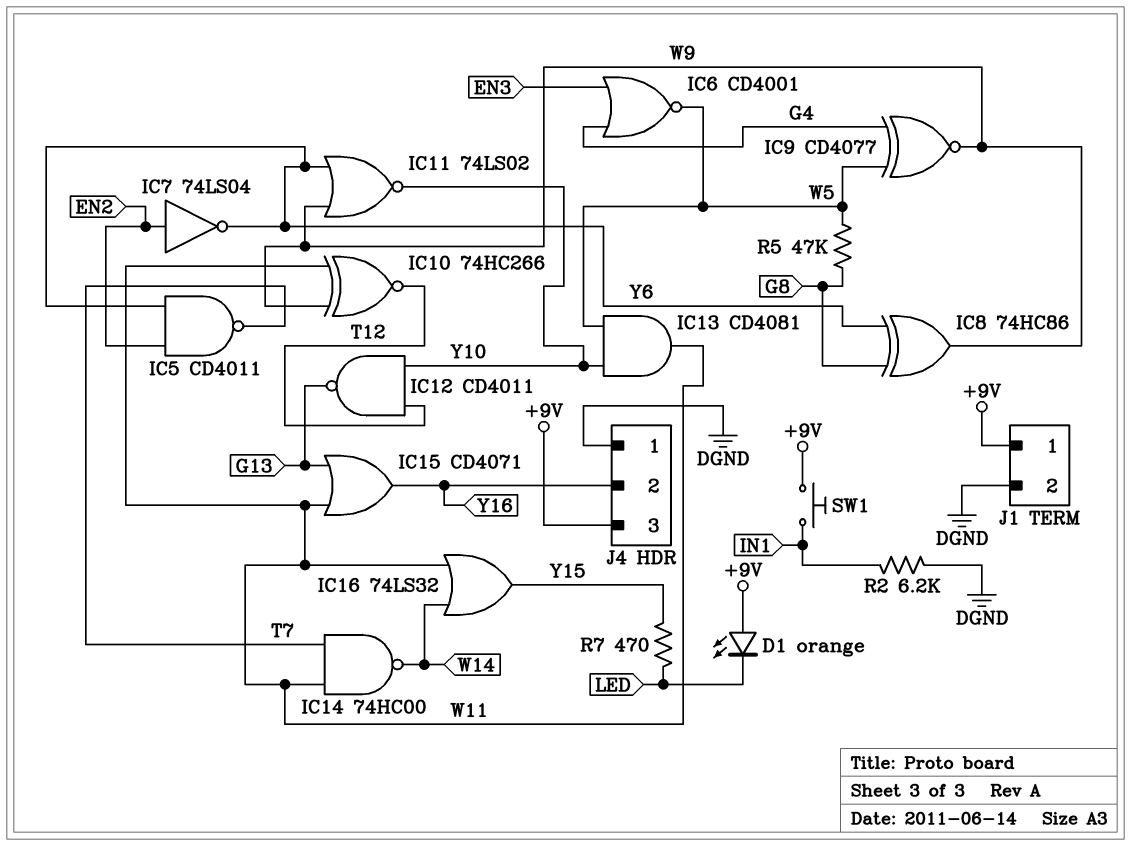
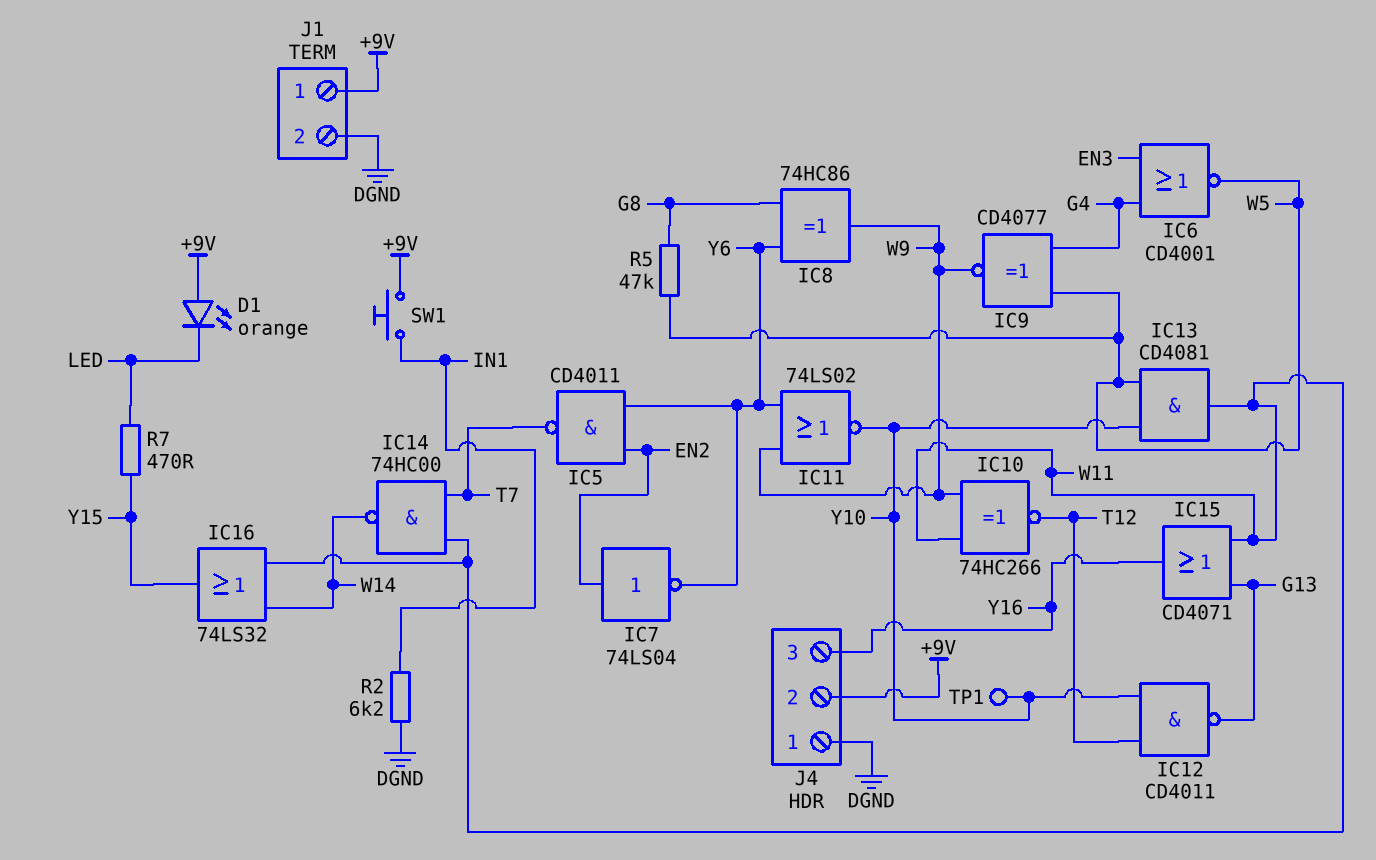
J4 pin 2: Y16 -> +9V
J4 pin 3: +9V -> Y16
TP1: none -> test point (Y10)

